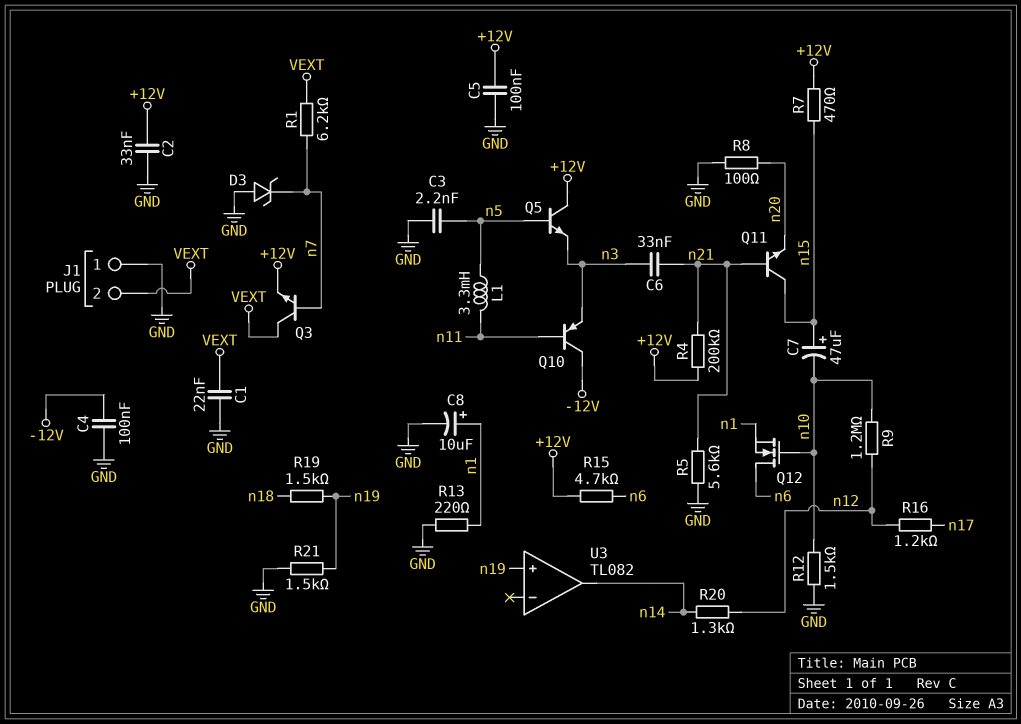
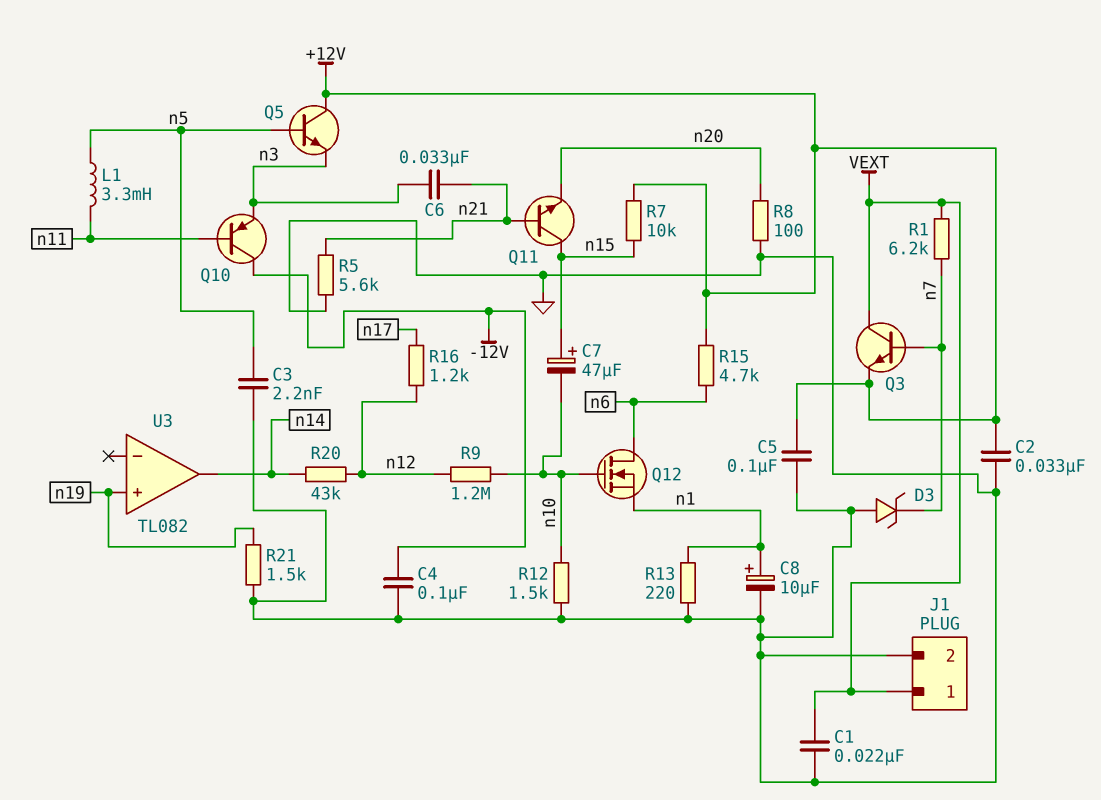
J1 pin 1: GND -> VEXT
J1 pin 2: VEXT -> GND
R4: 200k (+12V, n21) -> none
R7: 470 (+12V, n15) -> 10k (+12V, n15)
R19: 1.5k (n18, n19) -> none
R20: 1.3k (n12, n14) -> 43k (n12, n14)

